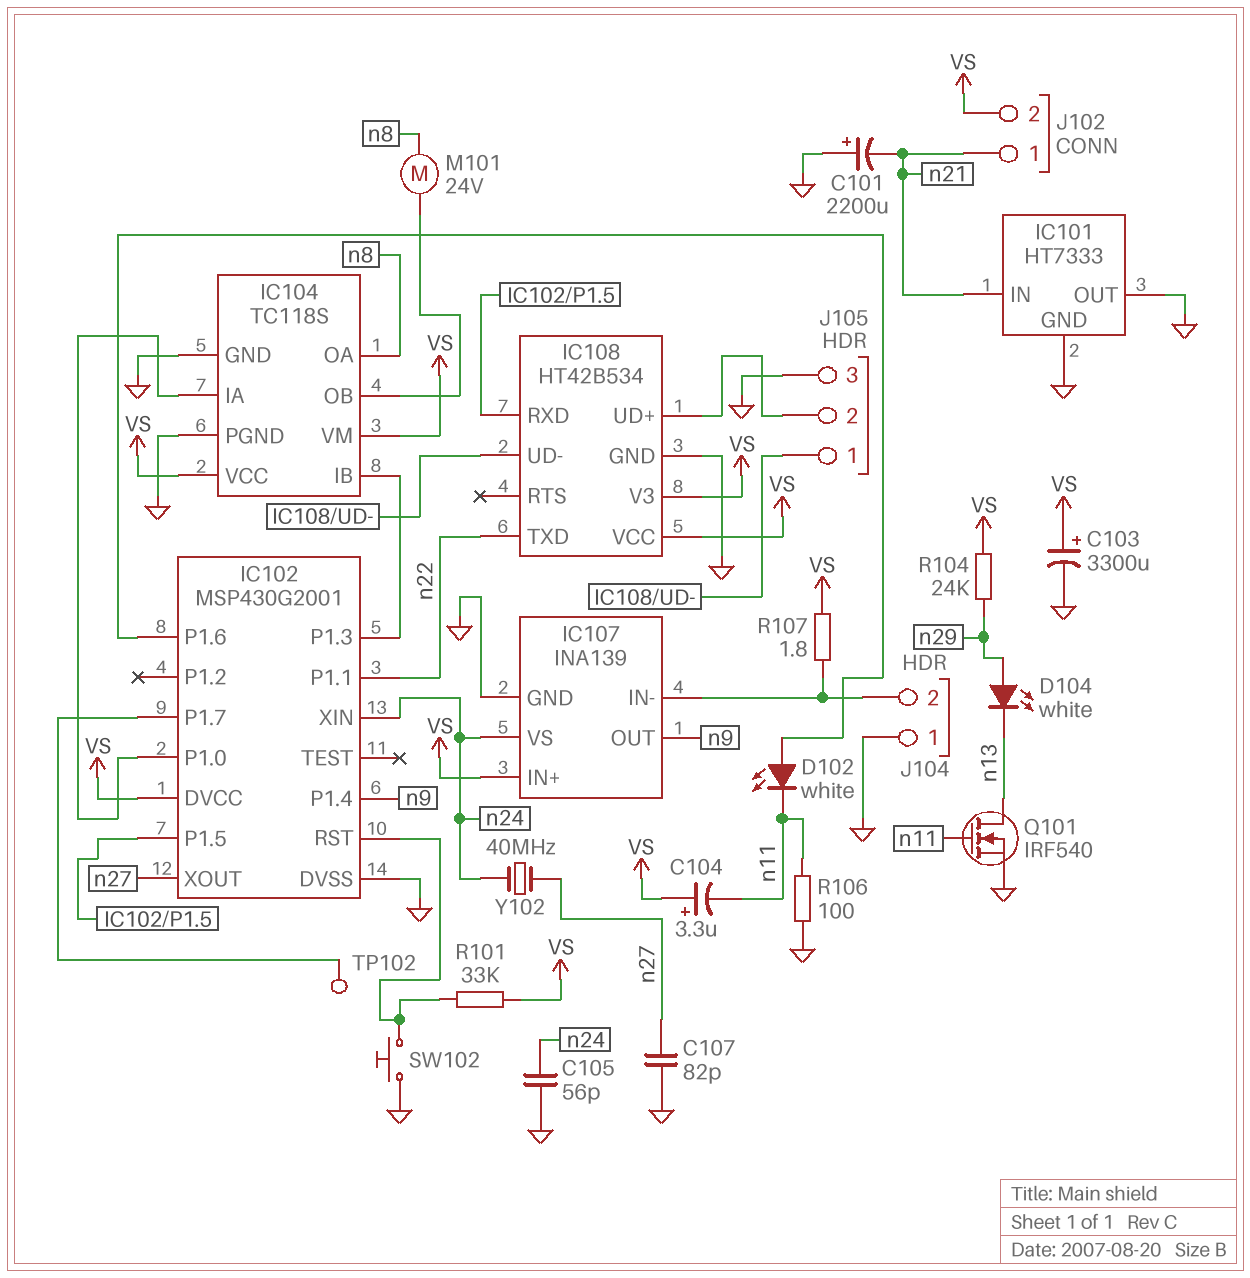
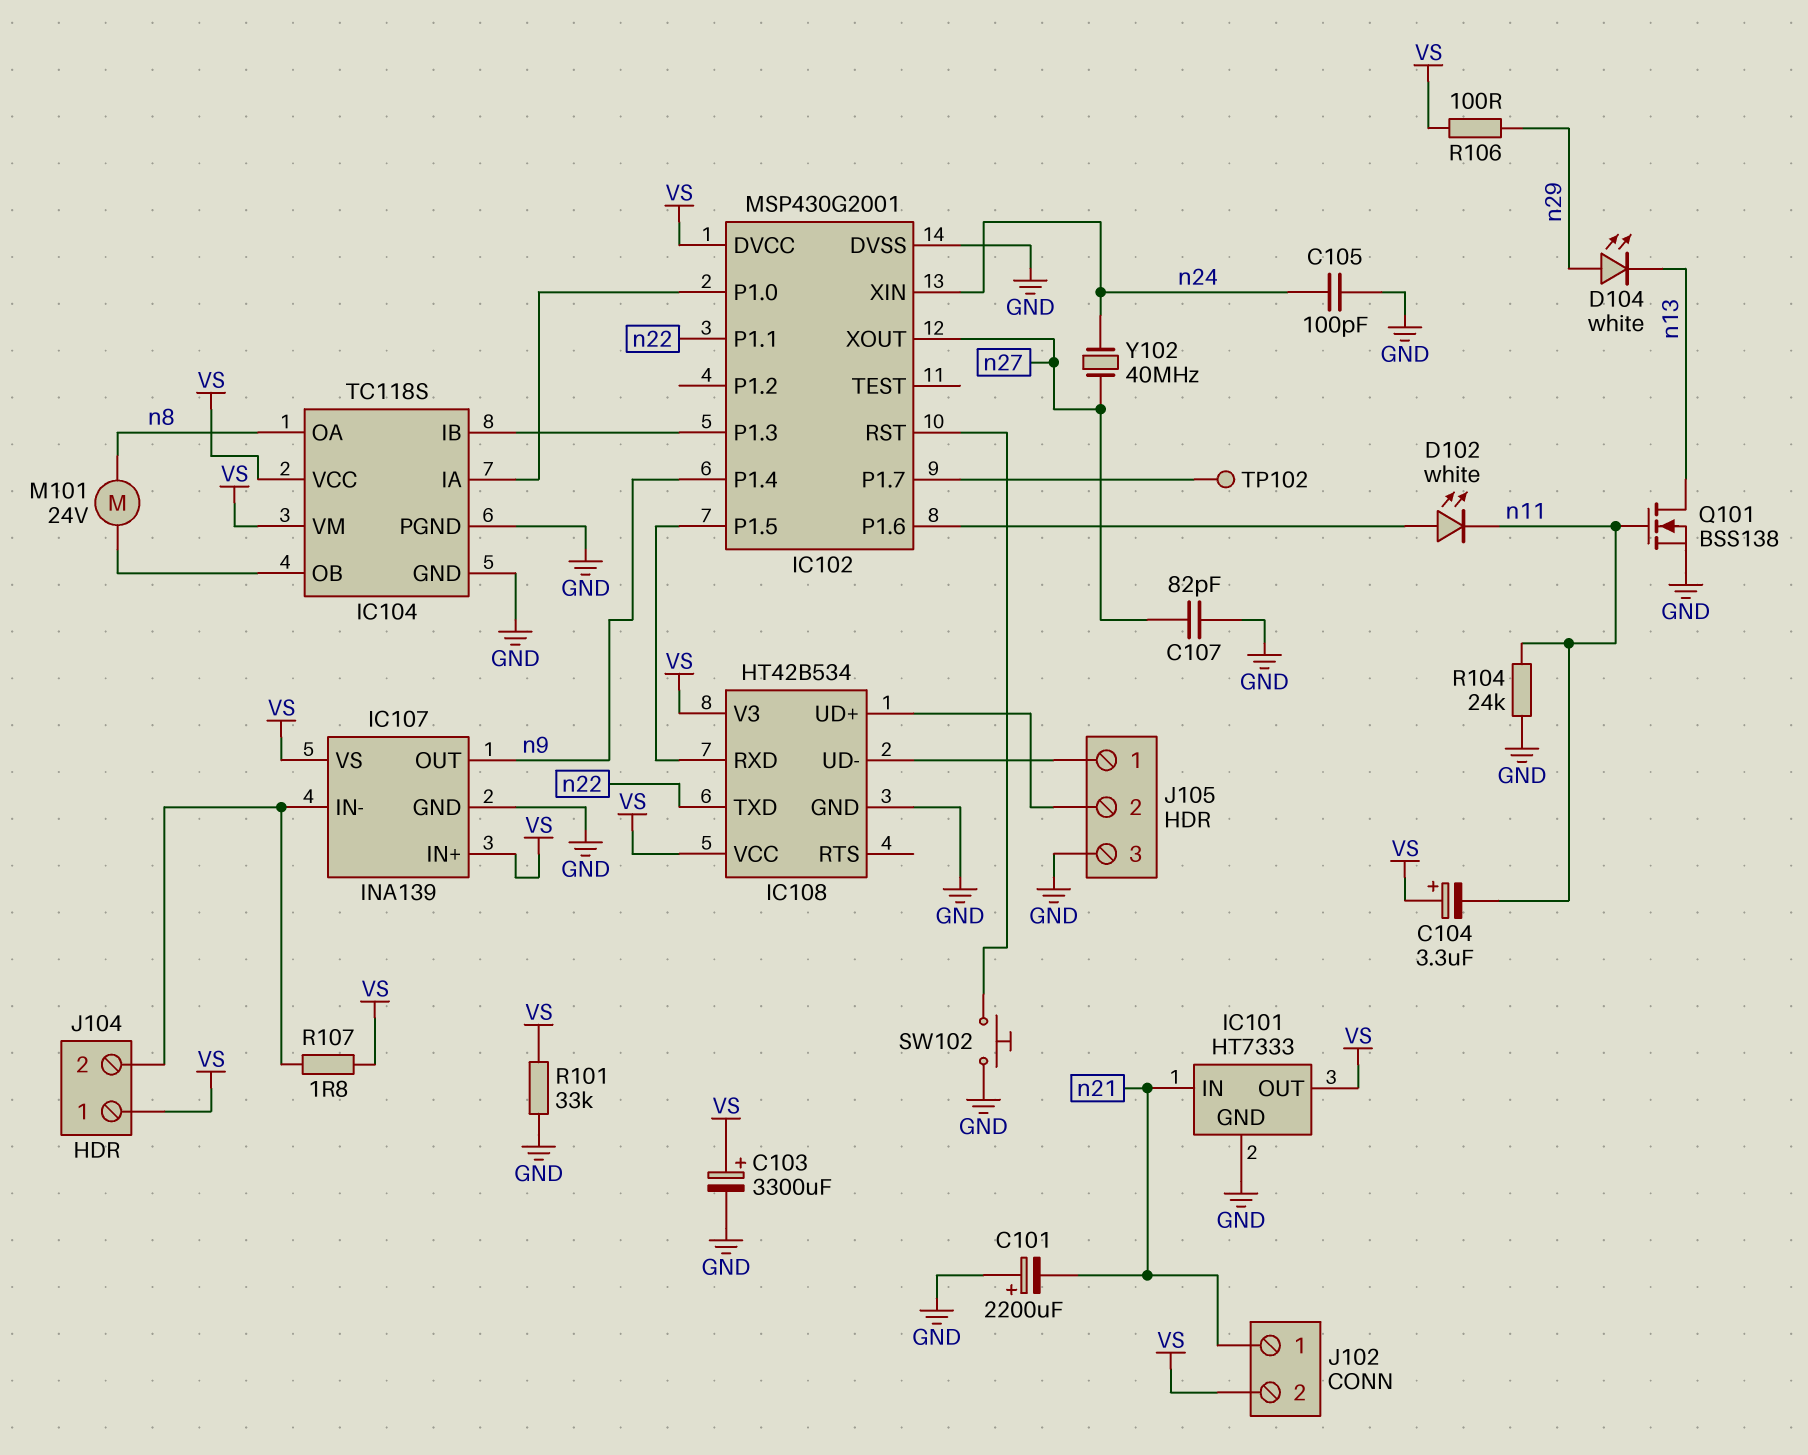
C105: 56pF (GND, n24) -> 100pF (GND, n24)
IC101 pin OUT: GND -> VS
IC107 pin VS: n24 -> VS
J104 pin 1: GND -> VS
Q101: NMOS IRF540 (G n11, D n13, S GND) -> NMOS BSS138 (G n11, D n13, S GND)
R101: 33k (IC102/RST, VS) -> 33k (GND, VS)
R104: 24k (VS, n29) -> 24k (GND, n11)
R106: 100 (GND, n11) -> 100 (VS, n29)

